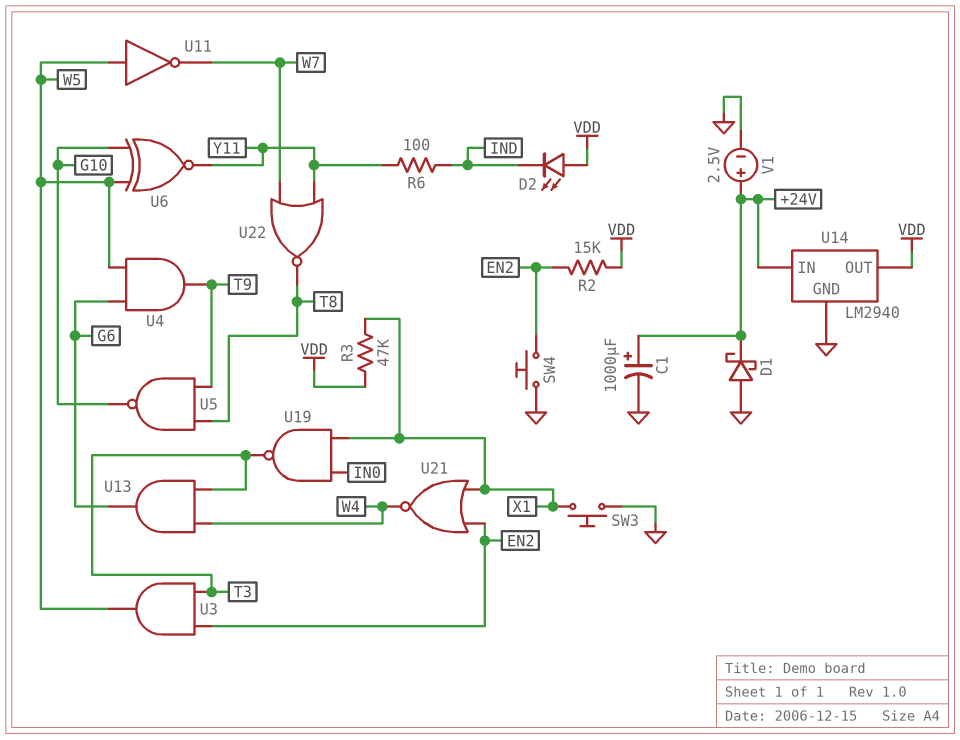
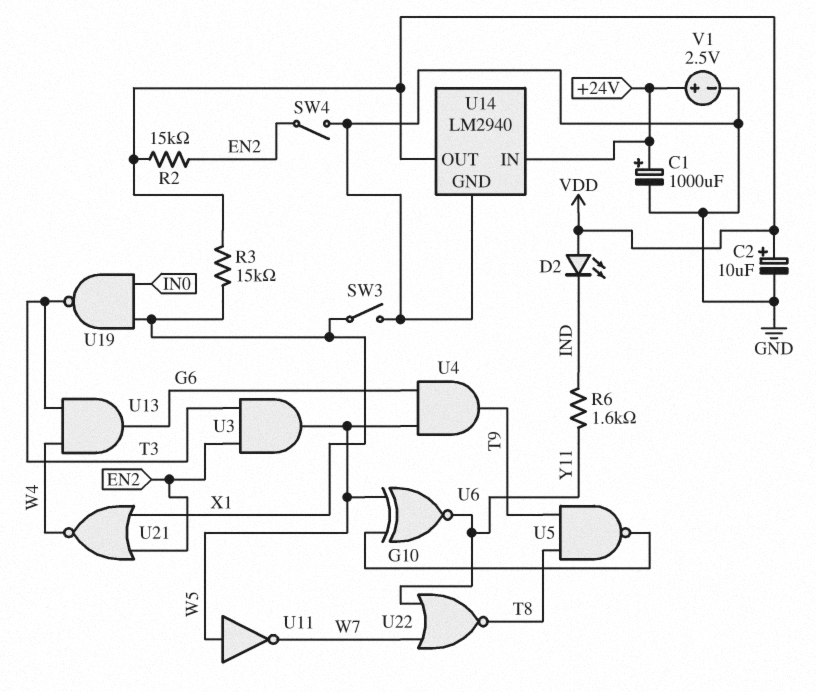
C2: none -> 10uF (plus VDD, minus GND)
D1: schottky (A GND, K +24V) -> none
R3: 47k (VDD, X1) -> 15k (VDD, X1)
R6: 100 (IND, Y11) -> 1.6k (IND, Y11)
SW3: button (GND, X1) -> switch (GND, X1)
SW4: button (EN2, GND) -> switch (EN2, GND)

